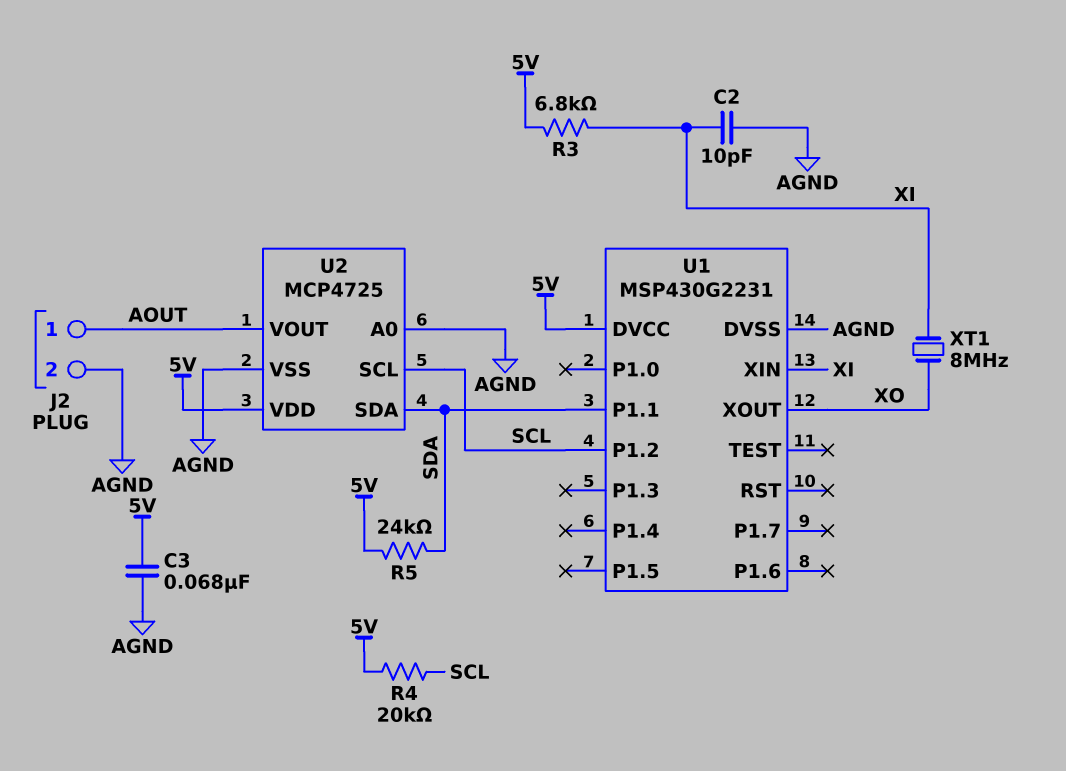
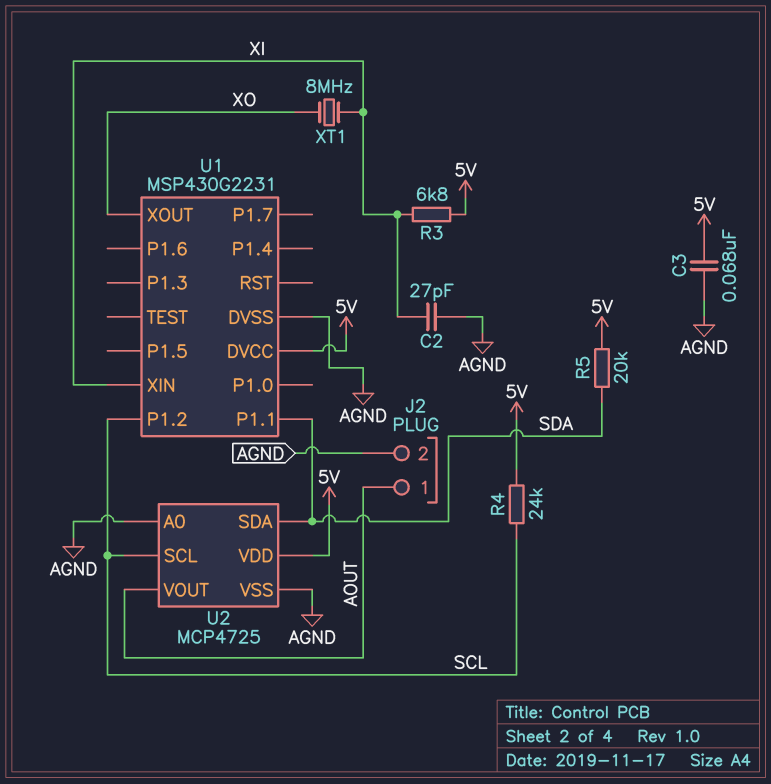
C2: 10pF (AGND, XI) -> 27pF (AGND, XI)
R4: 20k (5V, SCL) -> 24k (5V, SCL)
R5: 24k (5V, SDA) -> 20k (5V, SDA)

